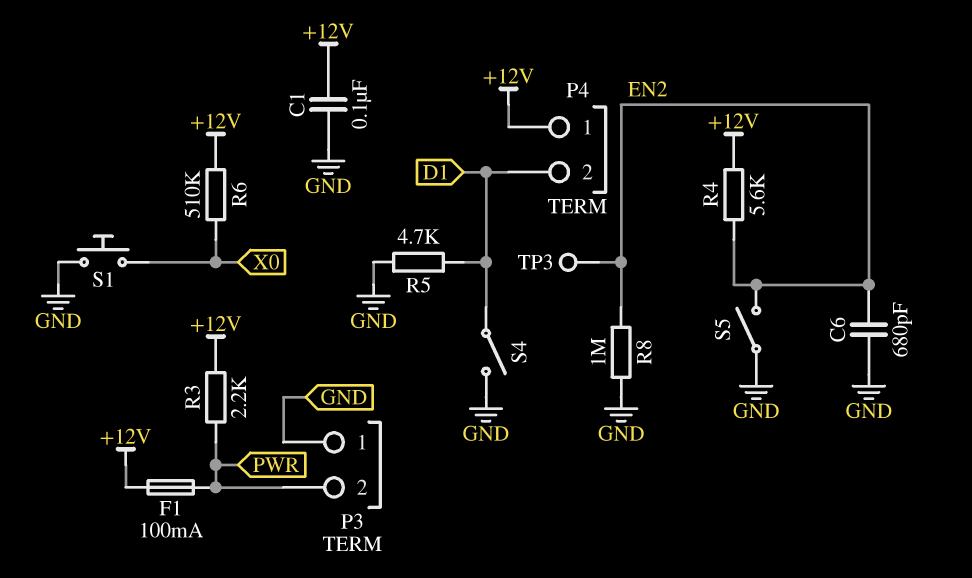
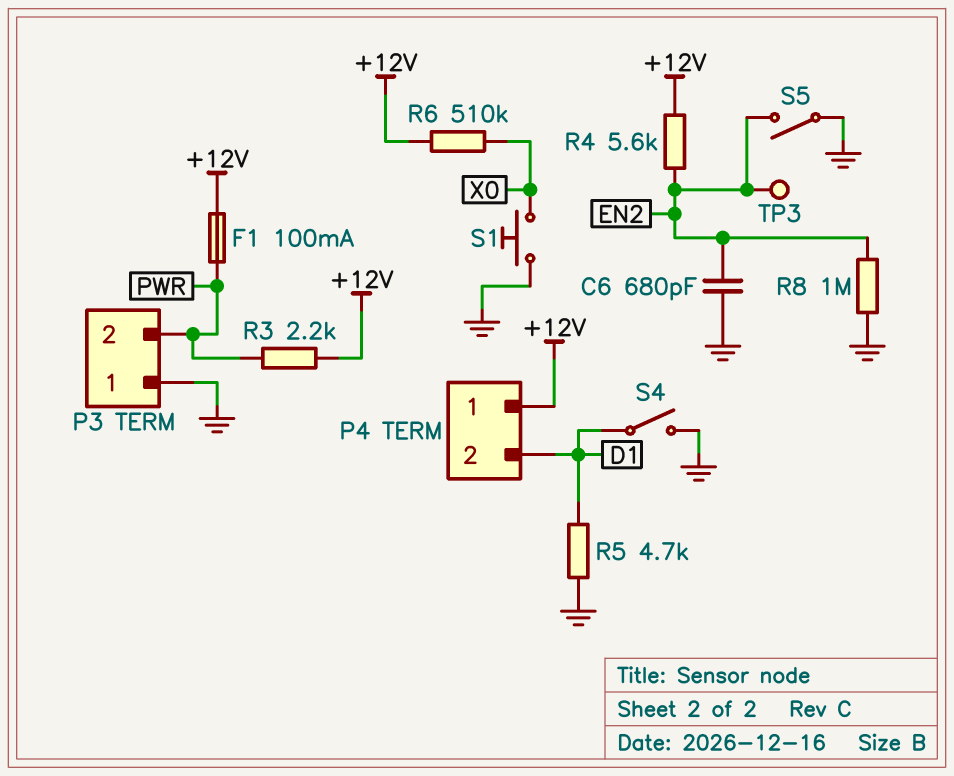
C1: 100nF (+12V, GND) -> none

